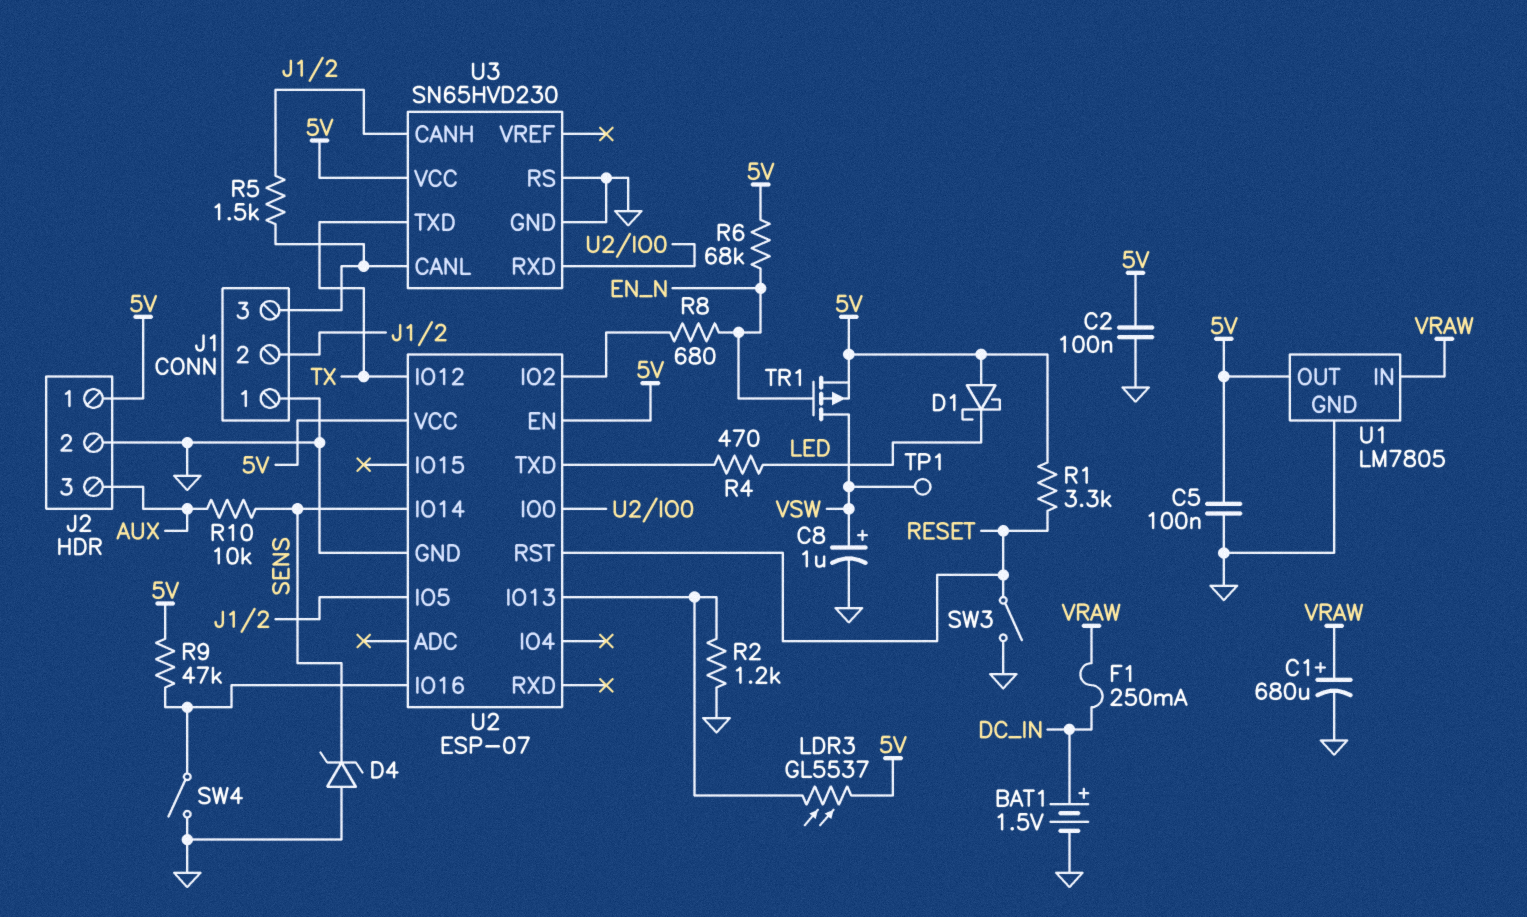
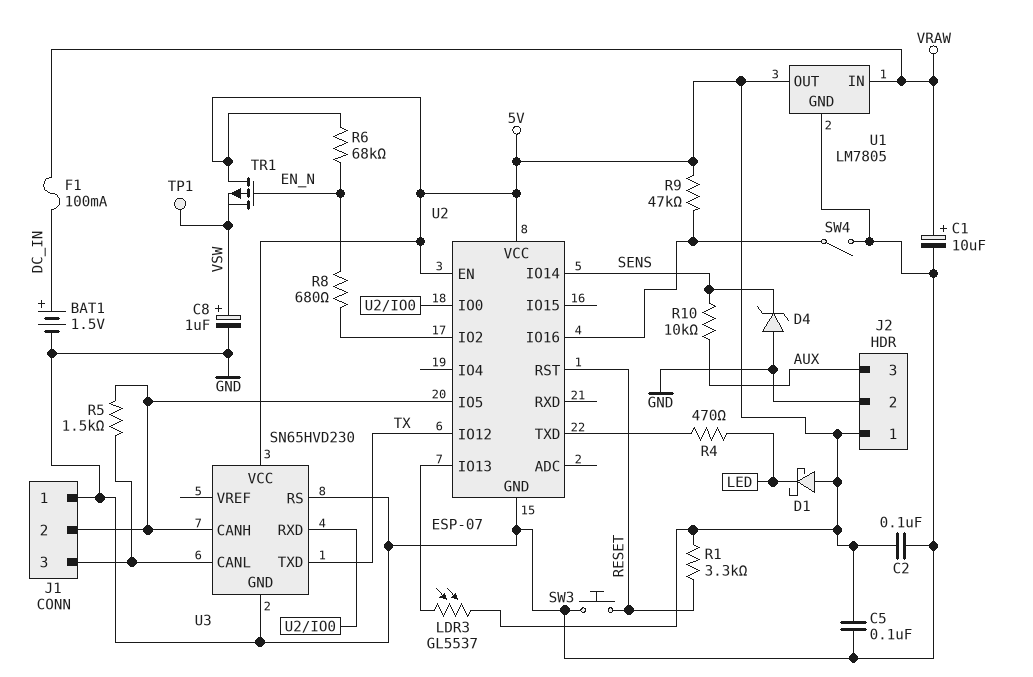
C1: 680uF (plus VRAW, minus GND) -> 10uF (plus VRAW, minus GND)
F1: 250mA (DC_IN, VRAW) -> 100mA (DC_IN, VRAW)
R2: 1.2k (GND, U2/IO13) -> none
SW3: switch (GND, RESET) -> button (GND, RESET)
TR1: PMOS (G EN_N, D VSW, S 5V) -> PMOS (G EN_N, D 5V, S VSW)

